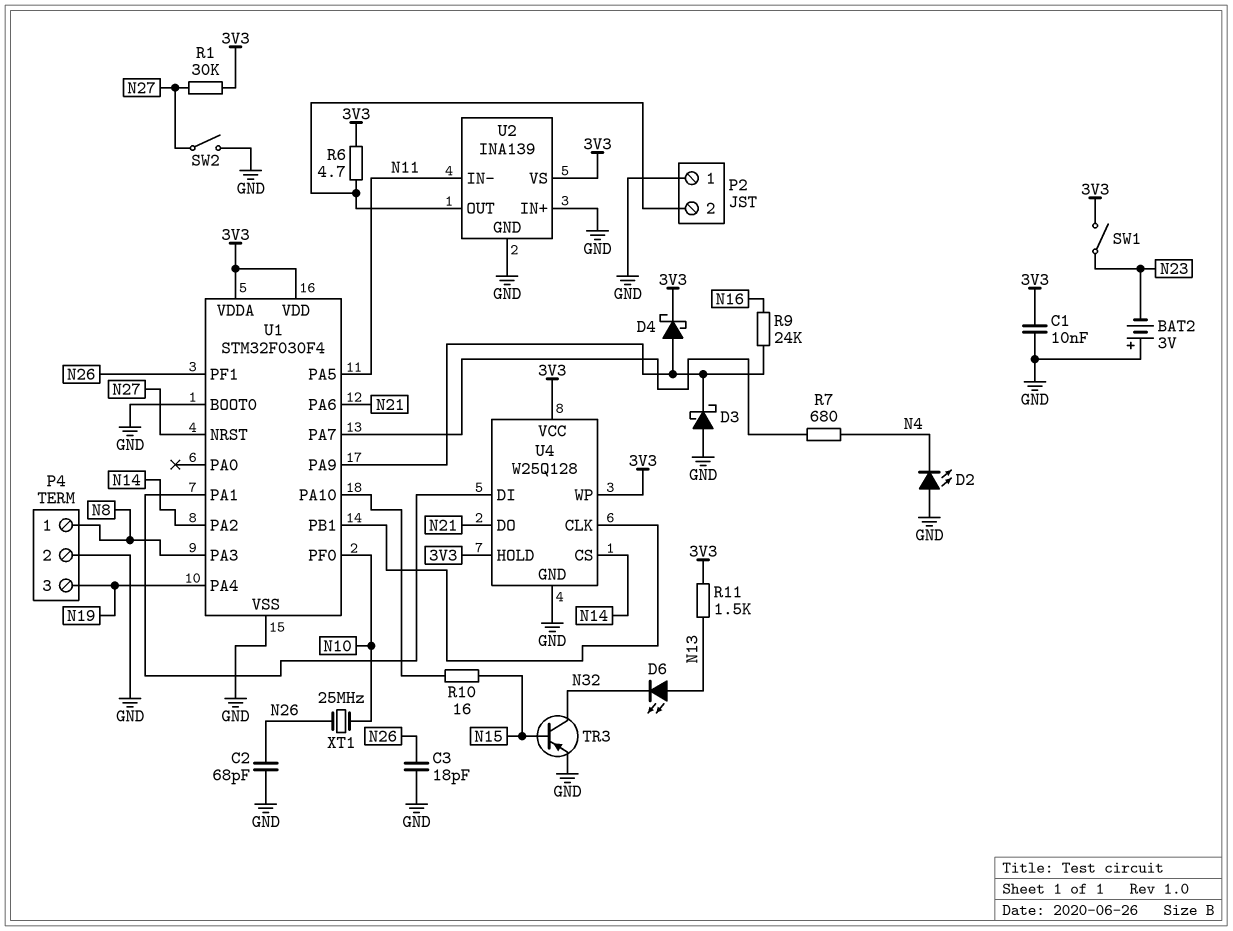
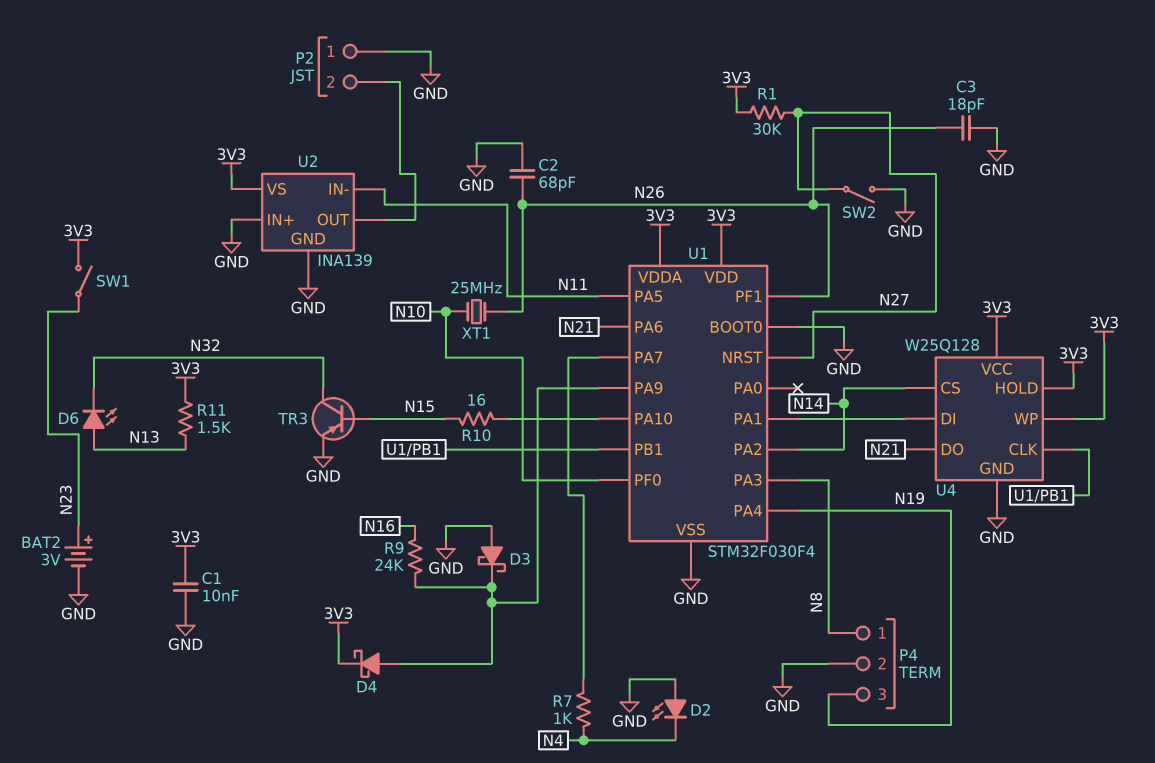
BAT2: 3V (plus GND, minus N23) -> 3V (plus N23, minus GND)
R6: 4.7 (3V3, P2/2) -> none
R7: 680 (N4, U1/PA7) -> 1k (N4, U1/PA7)

